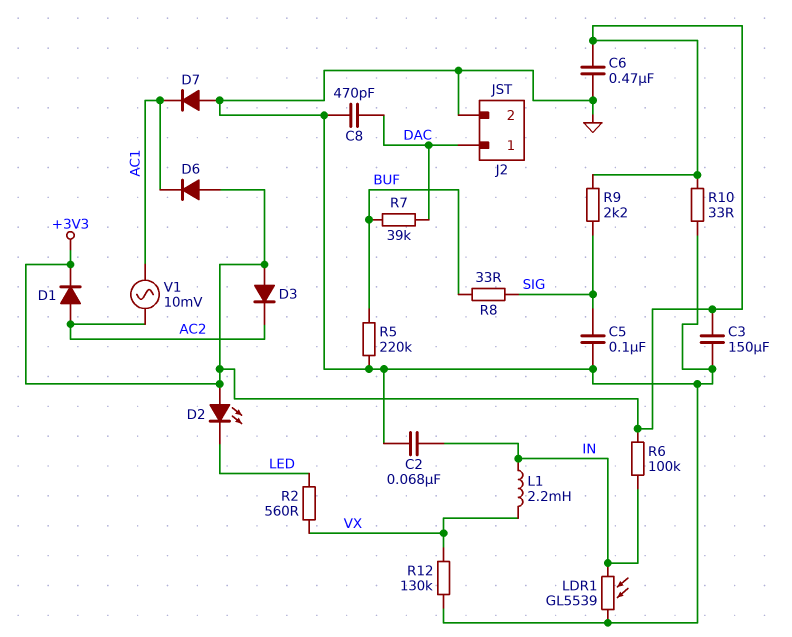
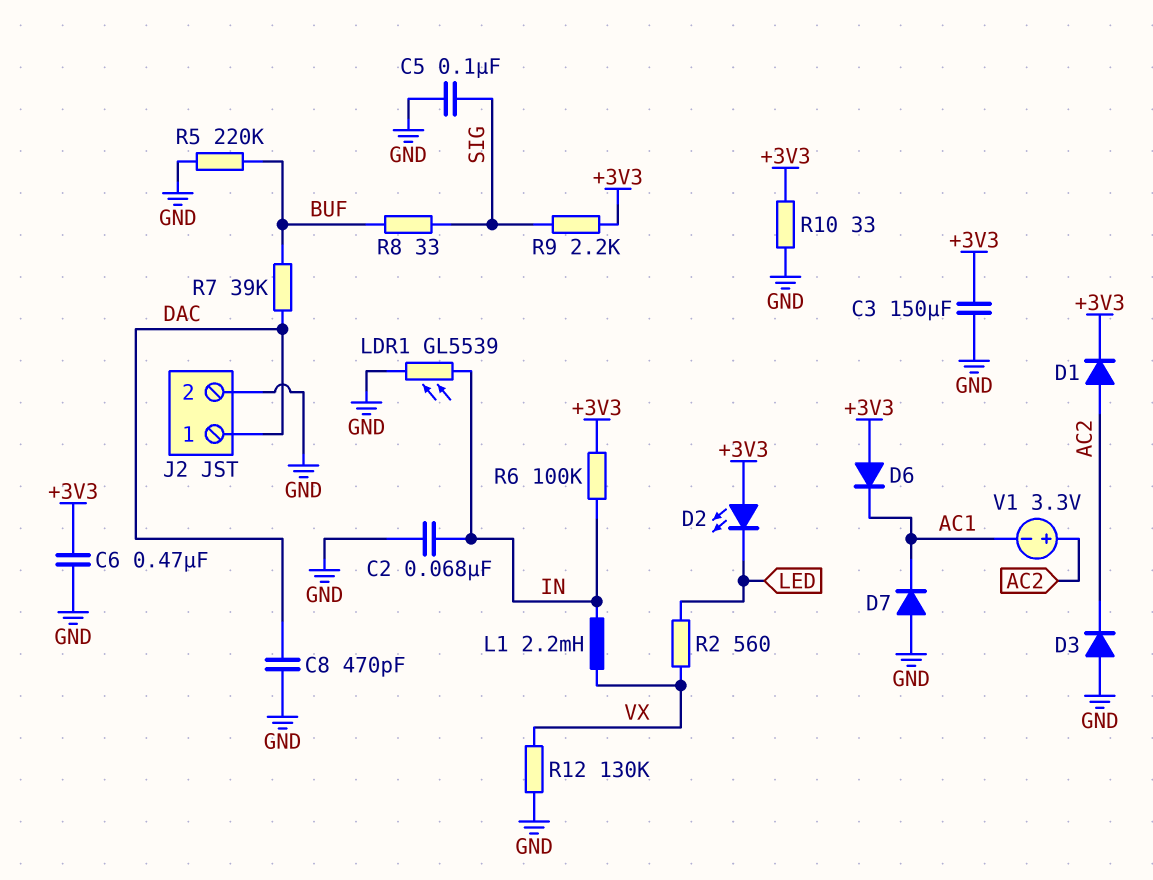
D3: diode (A +3V3, K AC2) -> diode (A GND, K AC2)
V1: AC 10mV (AC1, AC2) -> 3.3V (plus AC2, minus AC1)

